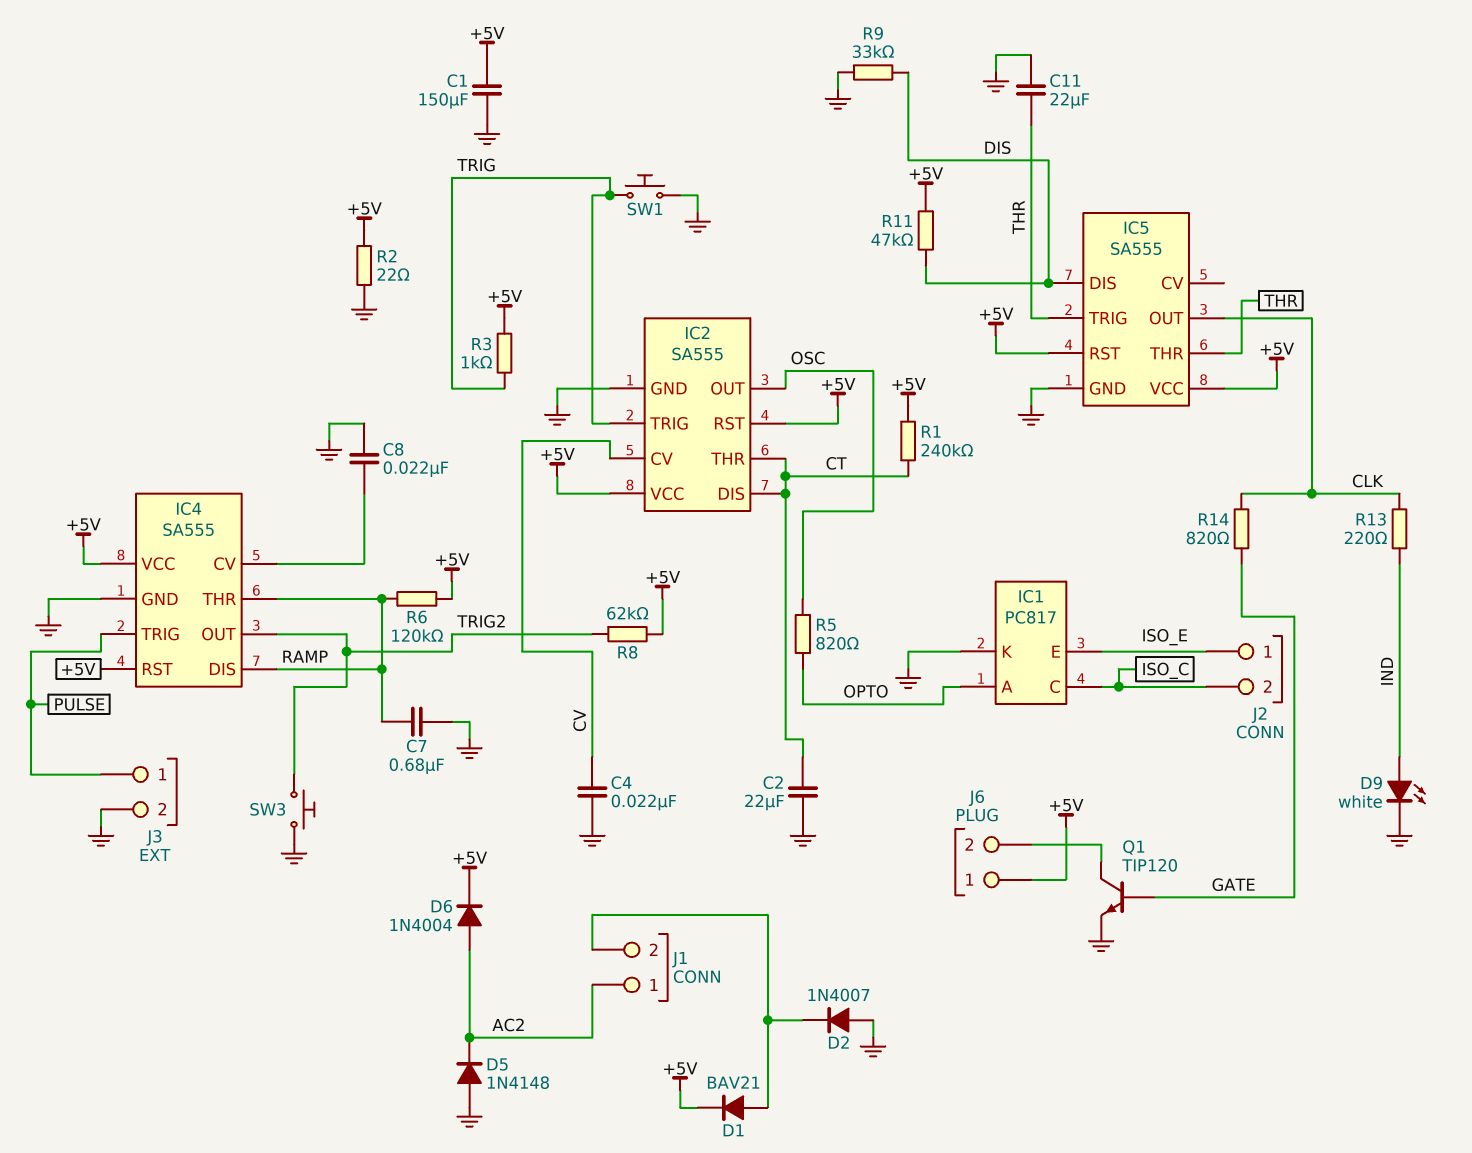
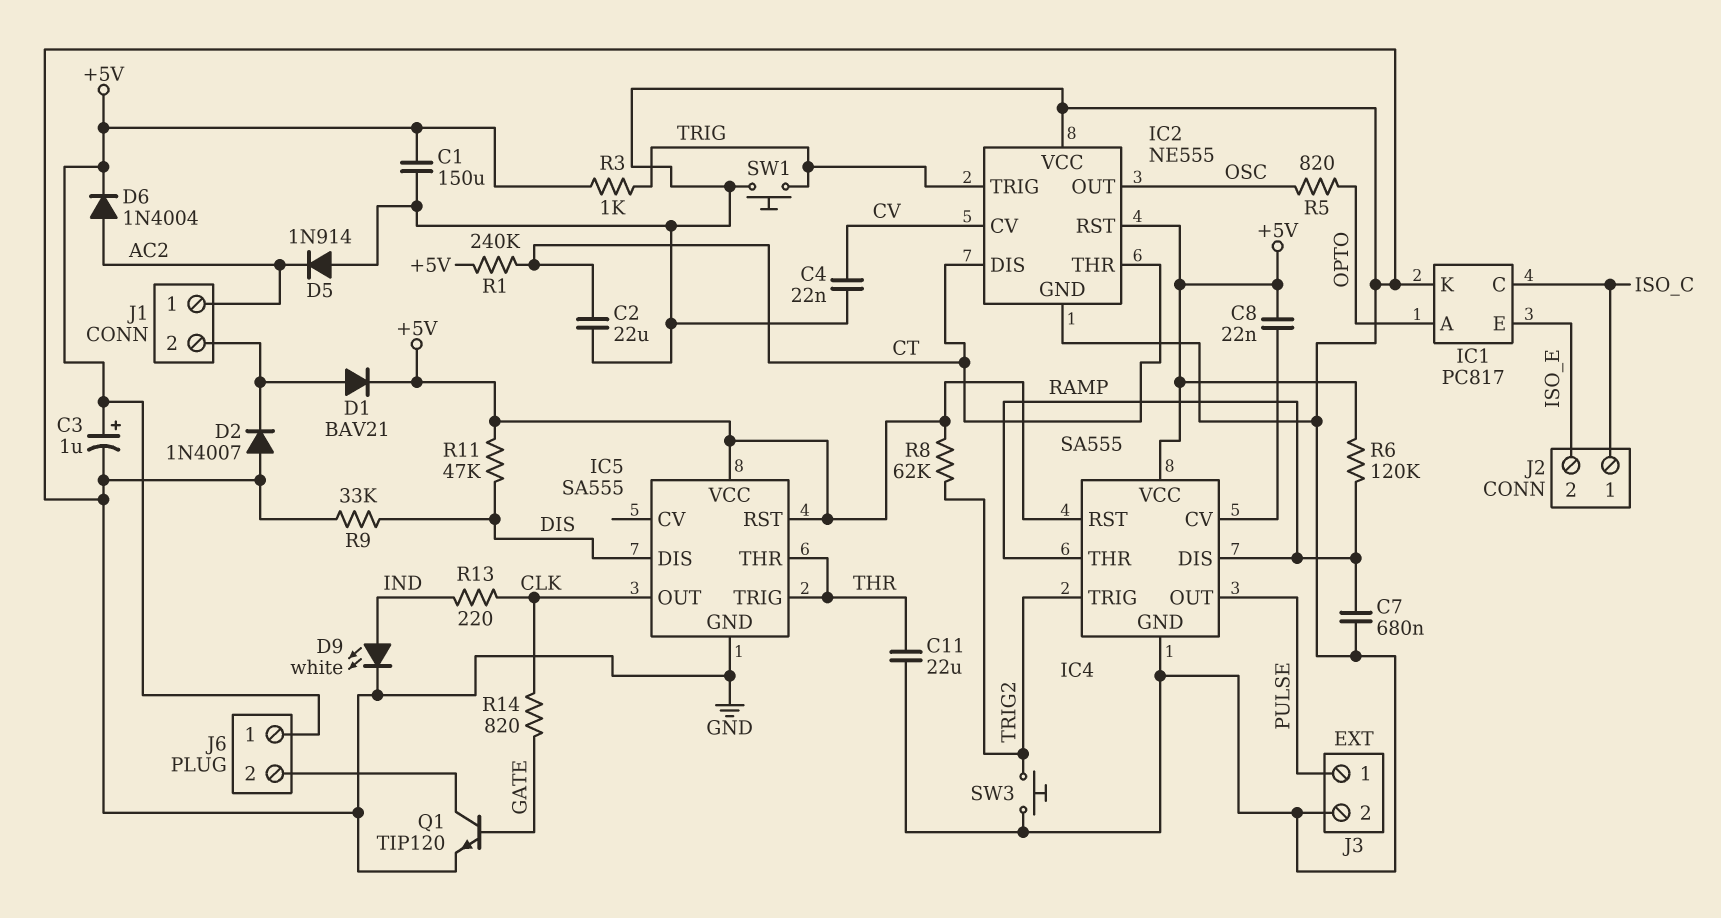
C3: none -> 1uF (plus +5V, minus GND)
C8: 22nF (GND, IC4/CV) -> 22nF (+5V, IC4/CV)
D5: diode 1N4148 (A GND, K AC2) -> diode 1N914 (A GND, K AC2)
IC2: SA555 -> NE555
IC2 pin VCC: +5V -> GND
IC4 pin OUT: TRIG2 -> PULSE
IC4 pin TRIG: PULSE -> TRIG2
J2 pin 1: ISO_E -> ISO_C
J2 pin 2: ISO_C -> ISO_E
R2: 22 (+5V, GND) -> none

